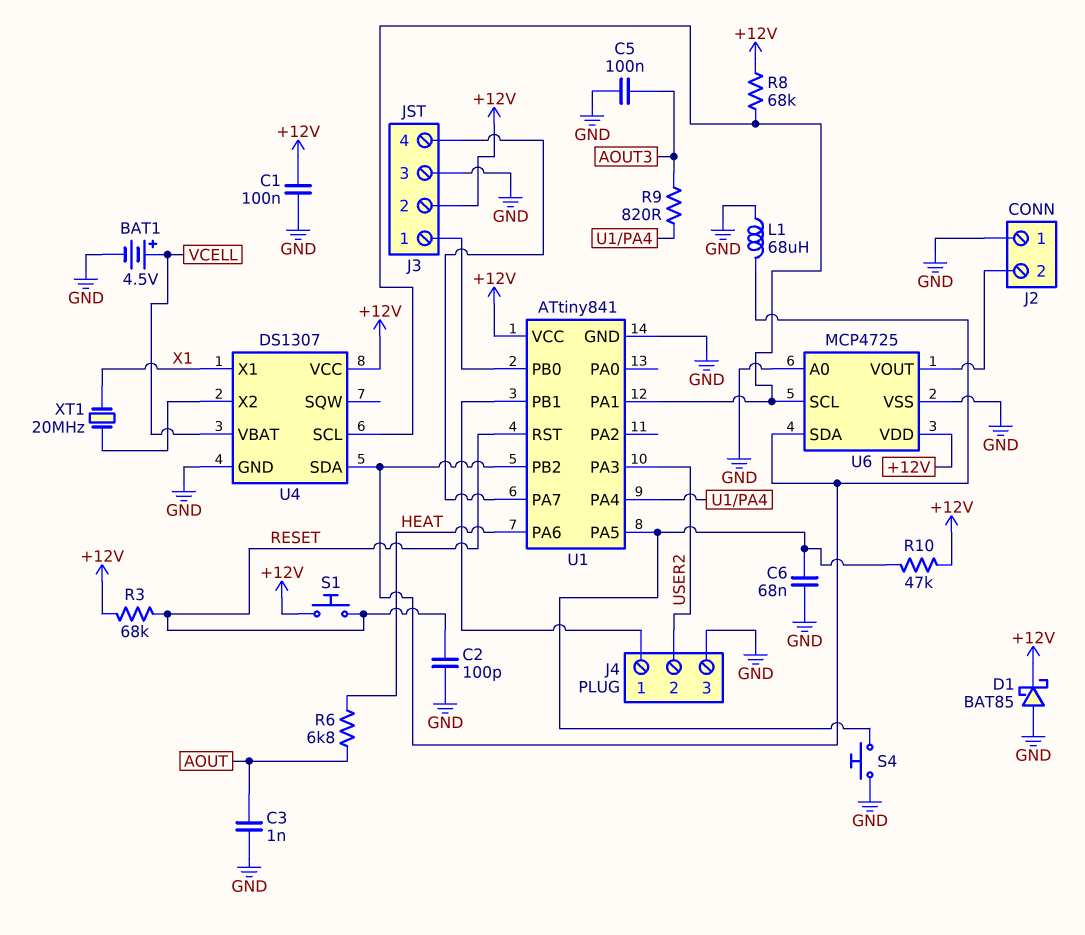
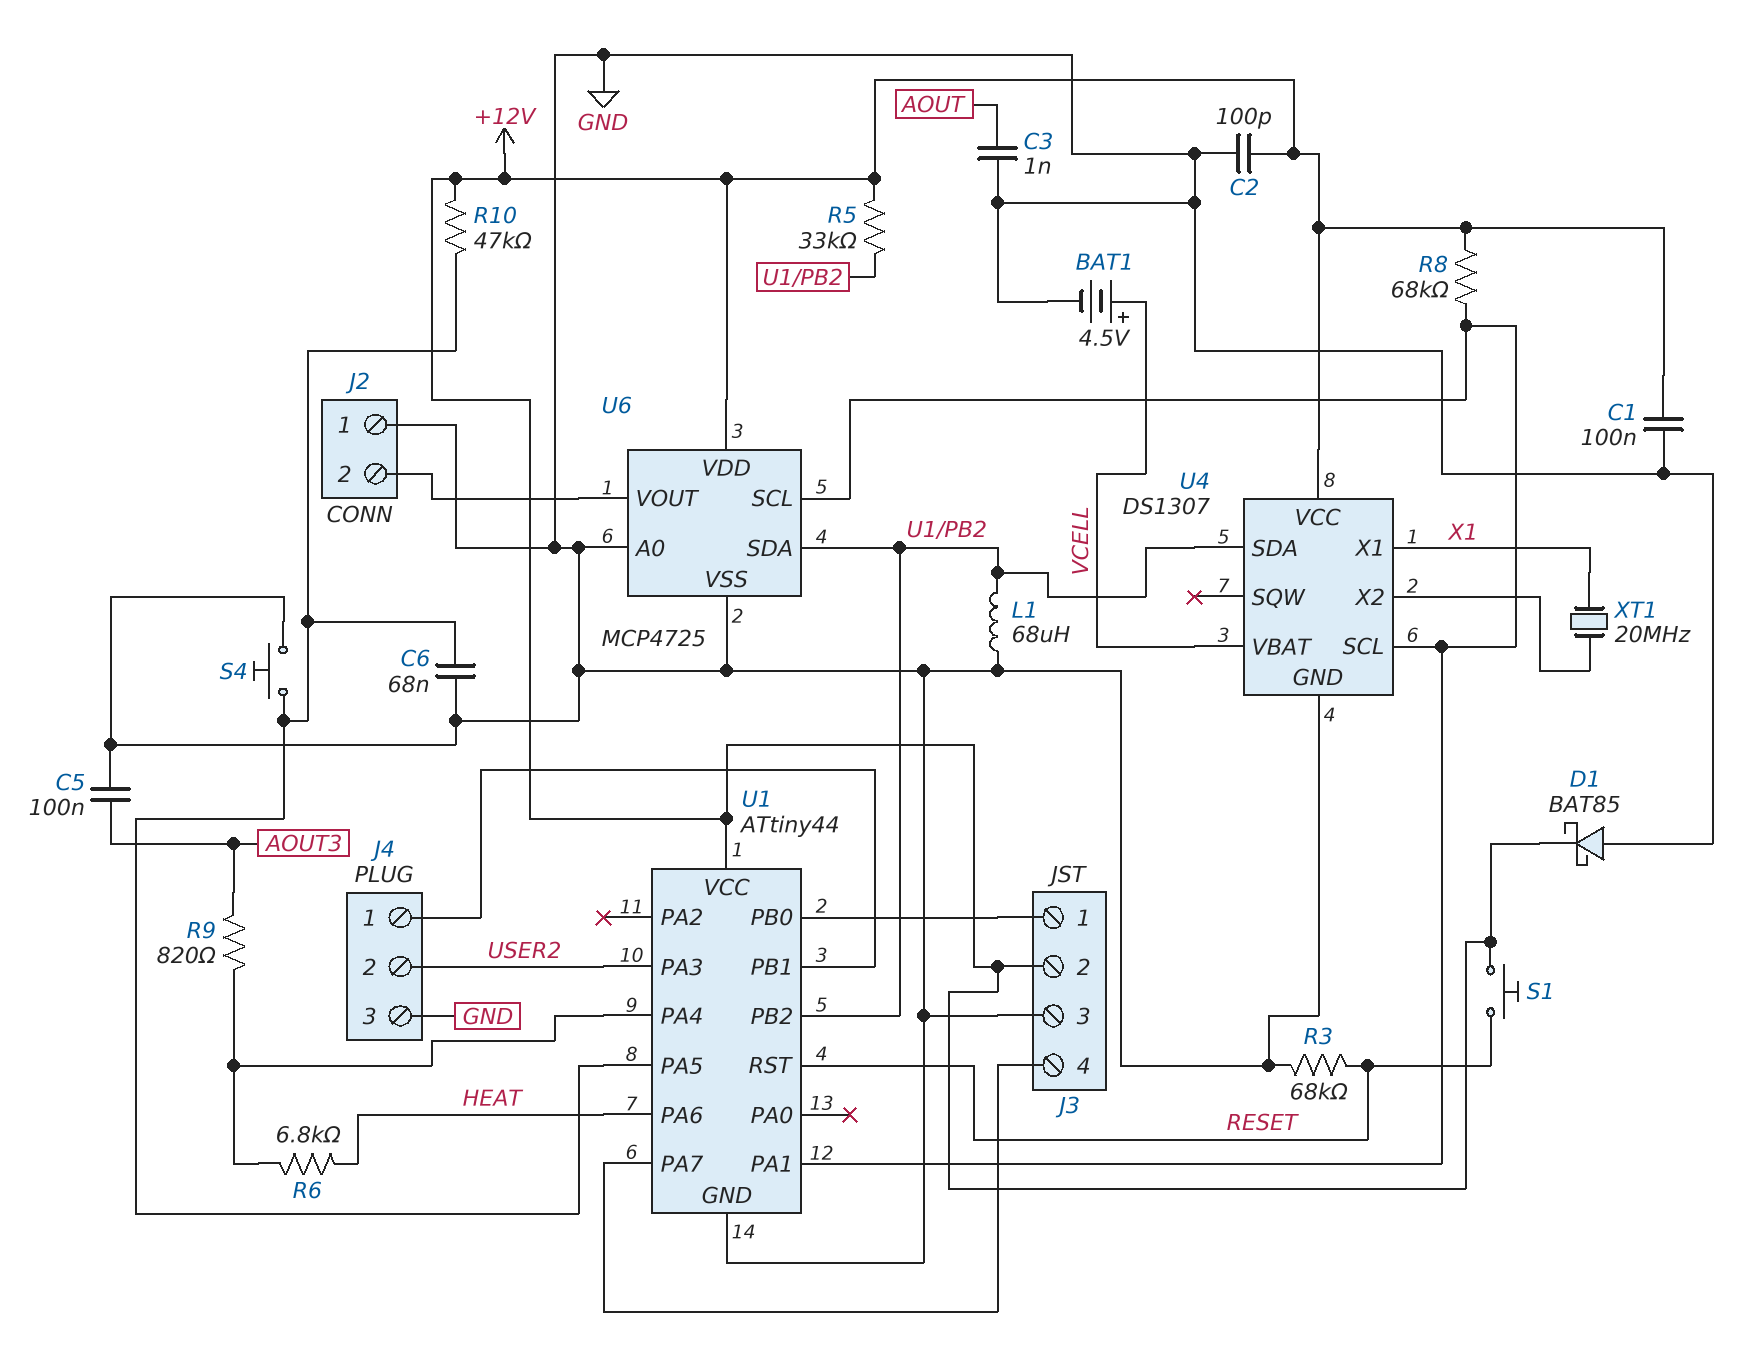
C2: 100pF (GND, RESET) -> 100pF (+12V, GND)
R3: 68k (+12V, RESET) -> 68k (GND, RESET)
R5: none -> 33k (+12V, U1/PB2)
R6: 6.8k (AOUT, HEAT) -> 6.8k (HEAT, U1/PA4)
U1: ATtiny841 -> ATtiny44

